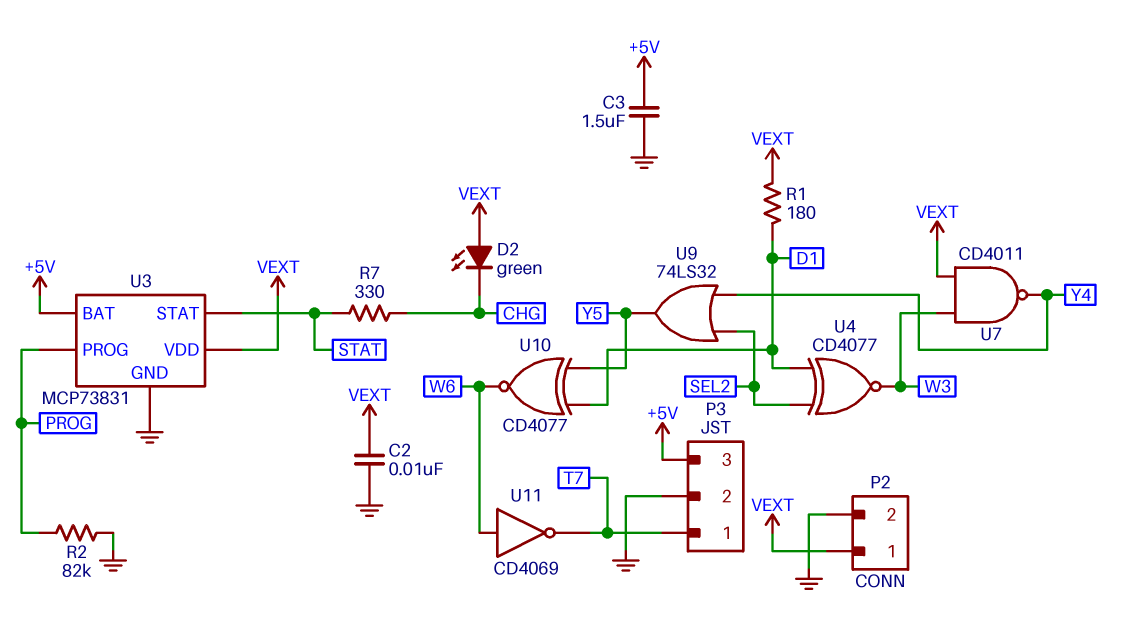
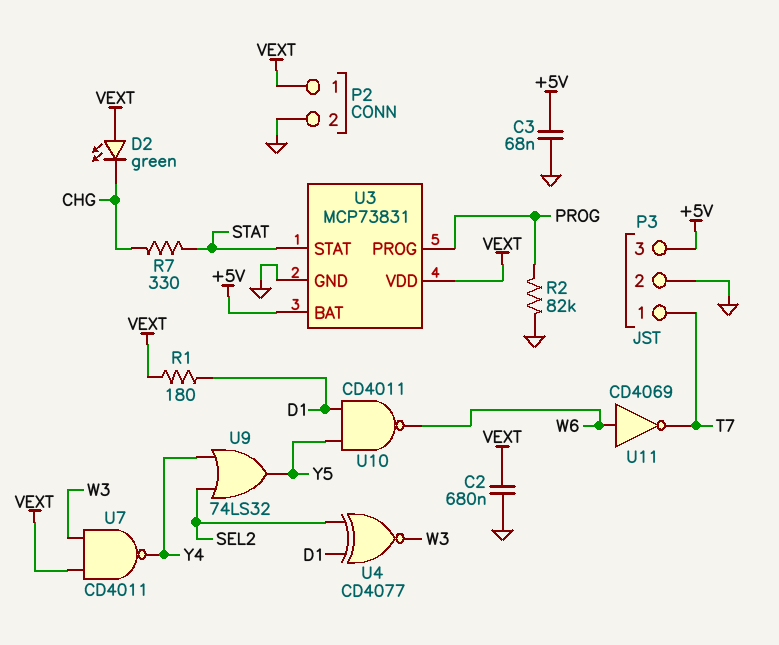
C2: 10nF (GND, VEXT) -> 680nF (GND, VEXT)
C3: 1.5uF (+5V, GND) -> 68nF (+5V, GND)
U10: XNOR CD4077 (in D1, in Y5, out W6) -> NAND CD4011 (in D1, in Y5, out W6)

